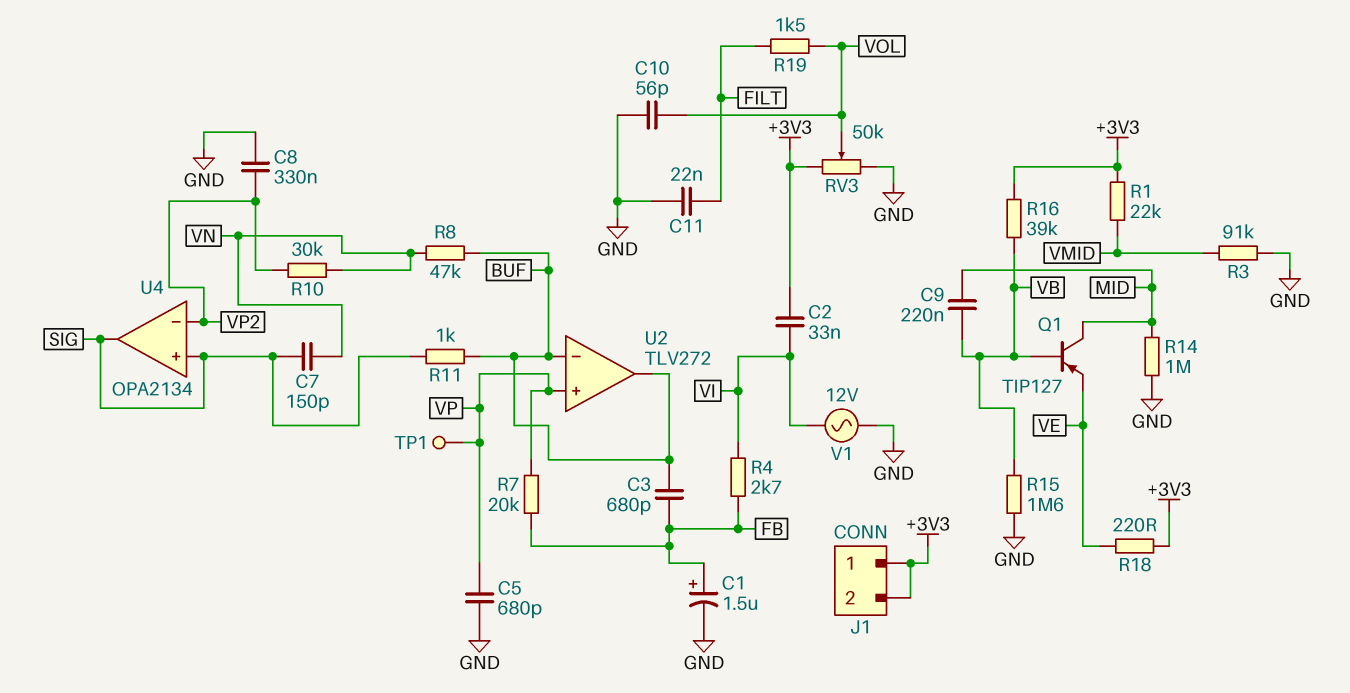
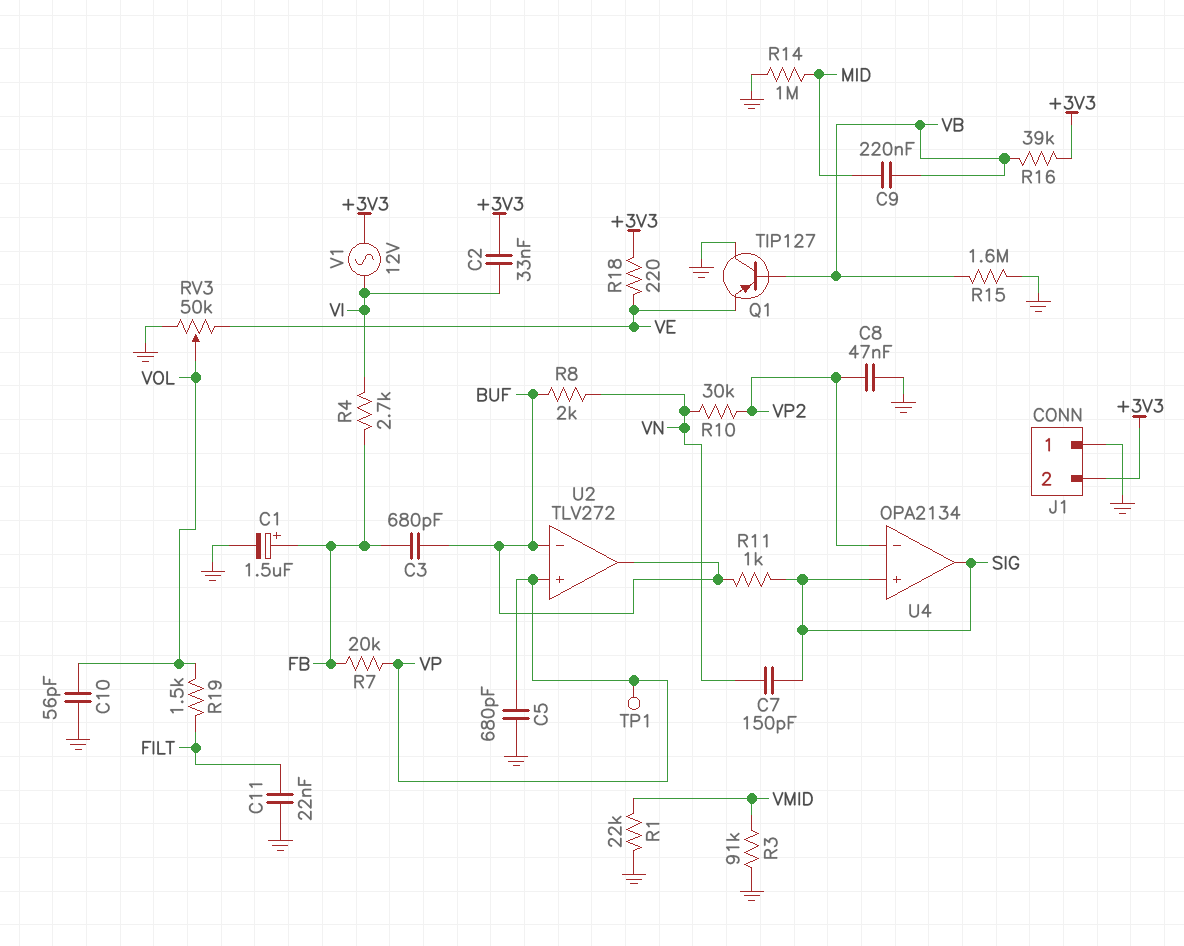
C8: 330nF (GND, VP2) -> 47nF (GND, VP2)
J1 pin 1: +3V3 -> GND
Q1: PNP TIP127 (B VB, C MID, E VE) -> PNP TIP127 (B VB, C GND, E VE)
R1: 22k (+3V3, VMID) -> 22k (GND, VMID)
R8: 47k (BUF, VN) -> 2k (BUF, VN)
RV3: 50k (+3V3, GND, wiper VOL) -> 50k (GND, VE, wiper VOL)
V1: AC 12V (GND, VI) -> AC 12V (+3V3, VI)

